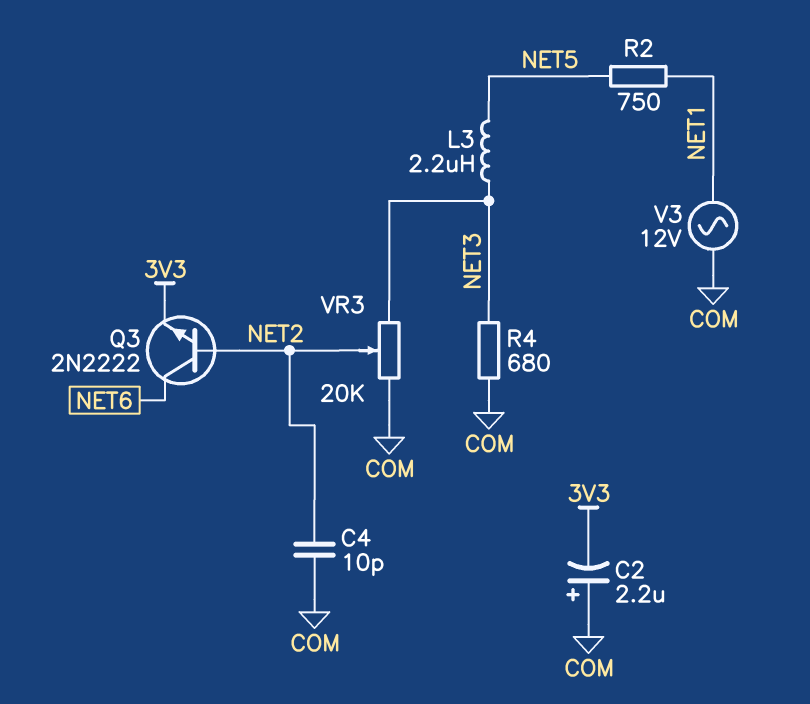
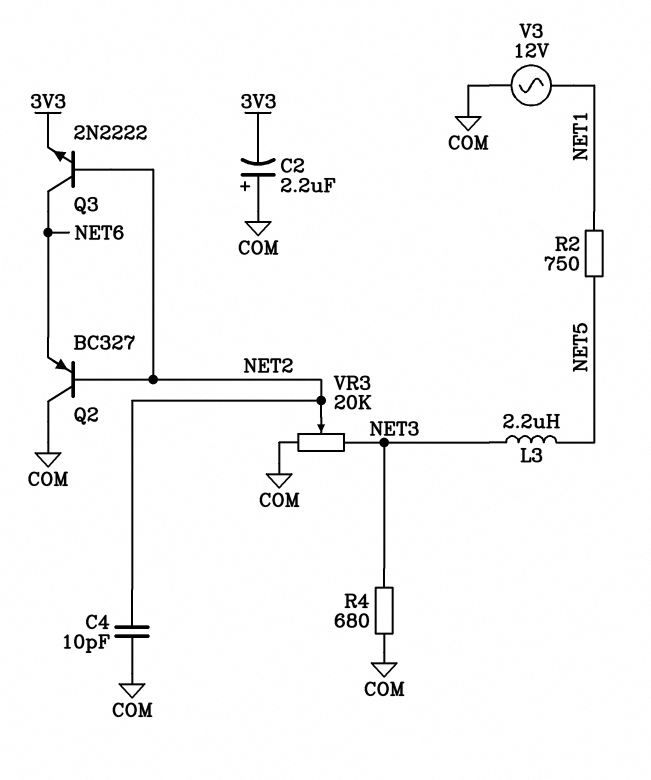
Q2: none -> PNP BC327 (B NET2, C COM, E NET6)

